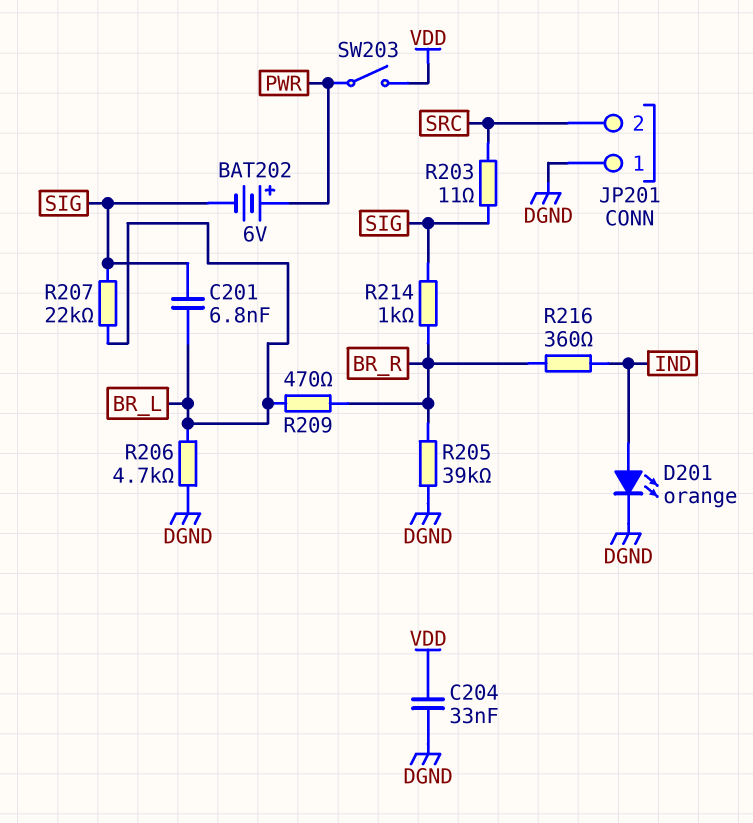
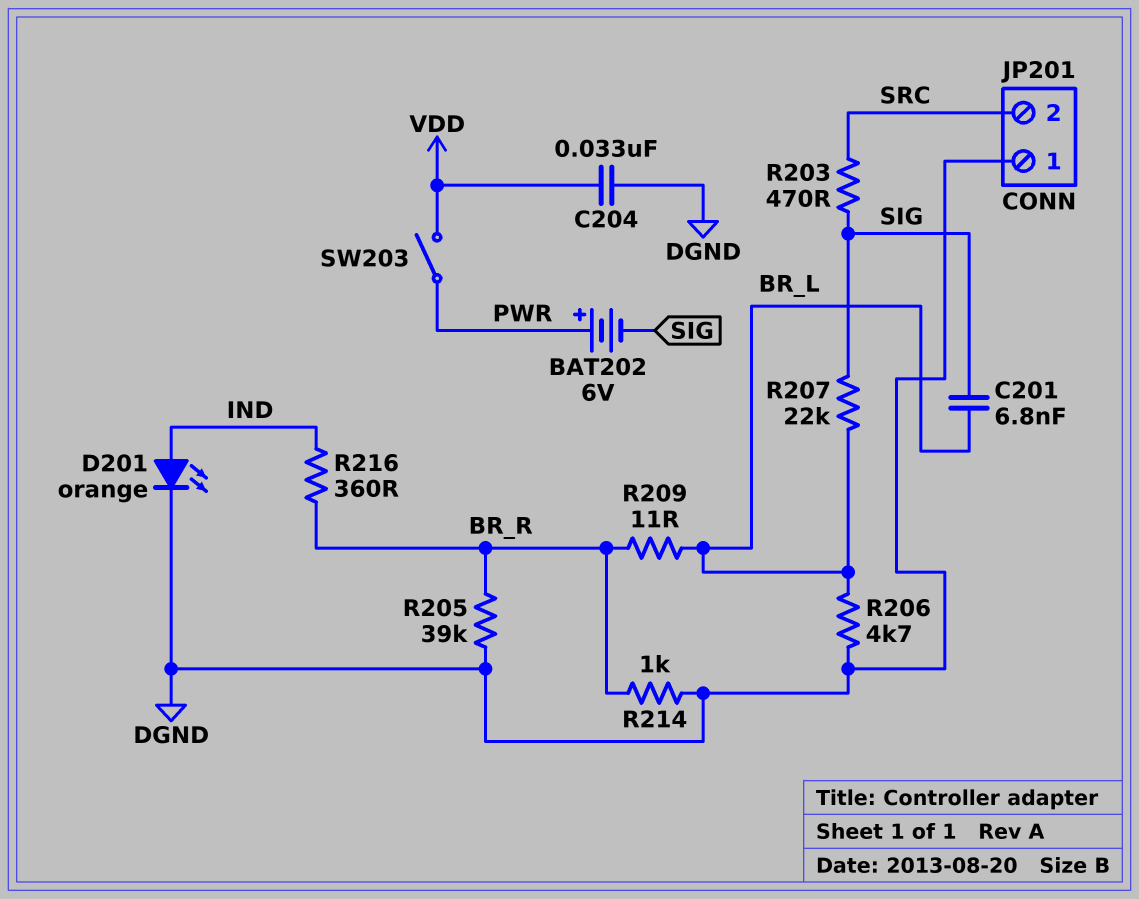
R203: 11 (SIG, SRC) -> 470 (SIG, SRC)
R209: 470 (BR_L, BR_R) -> 11 (BR_L, BR_R)
R214: 1k (BR_R, SIG) -> 1k (BR_R, DGND)

